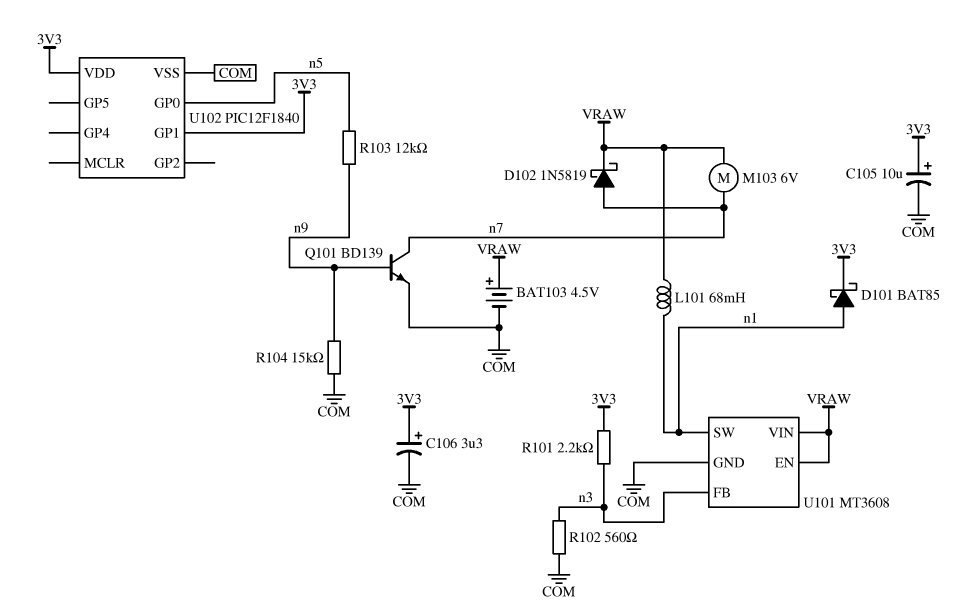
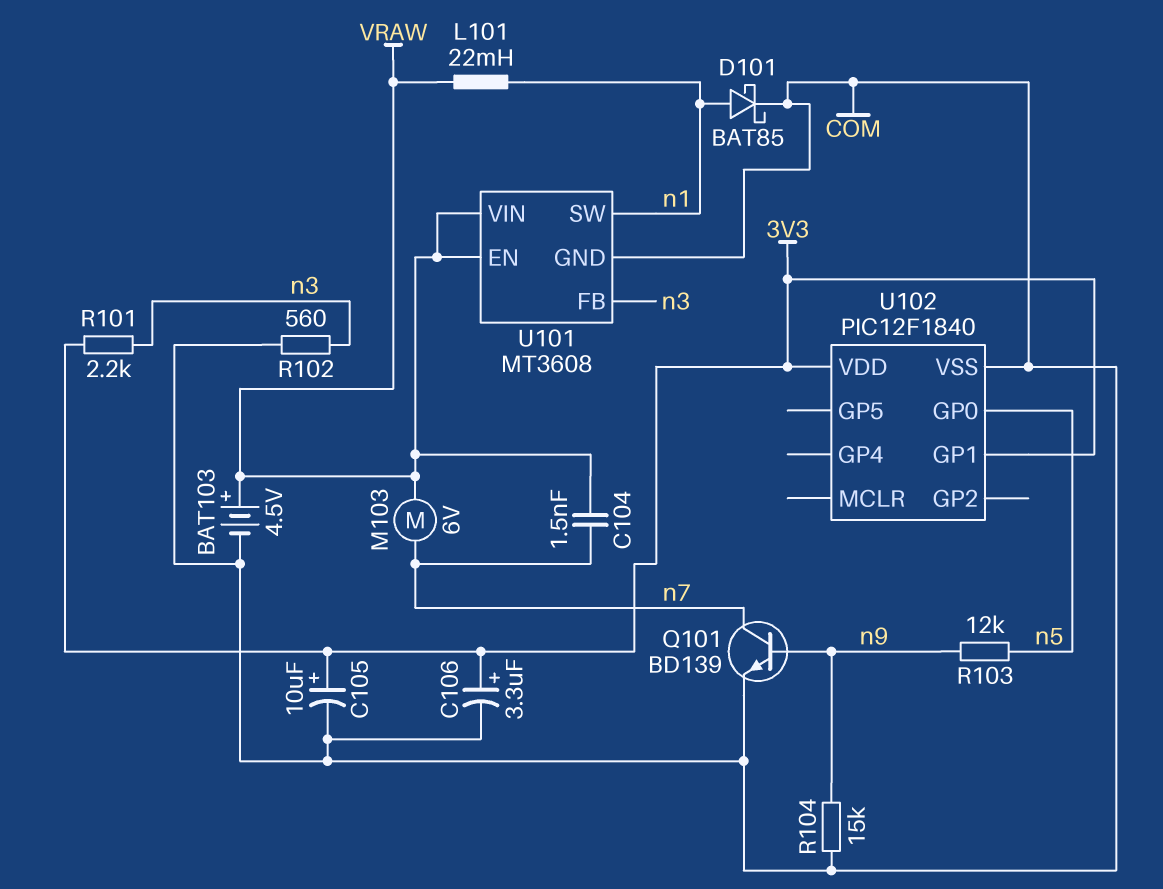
C104: none -> 1.5nF (VRAW, n7)
D101: schottky BAT85 (A n1, K 3V3) -> schottky BAT85 (A n1, K COM)
D102: schottky 1N5819 (A n7, K VRAW) -> none
L101: 68mH (VRAW, n1) -> 22mH (VRAW, n1)

